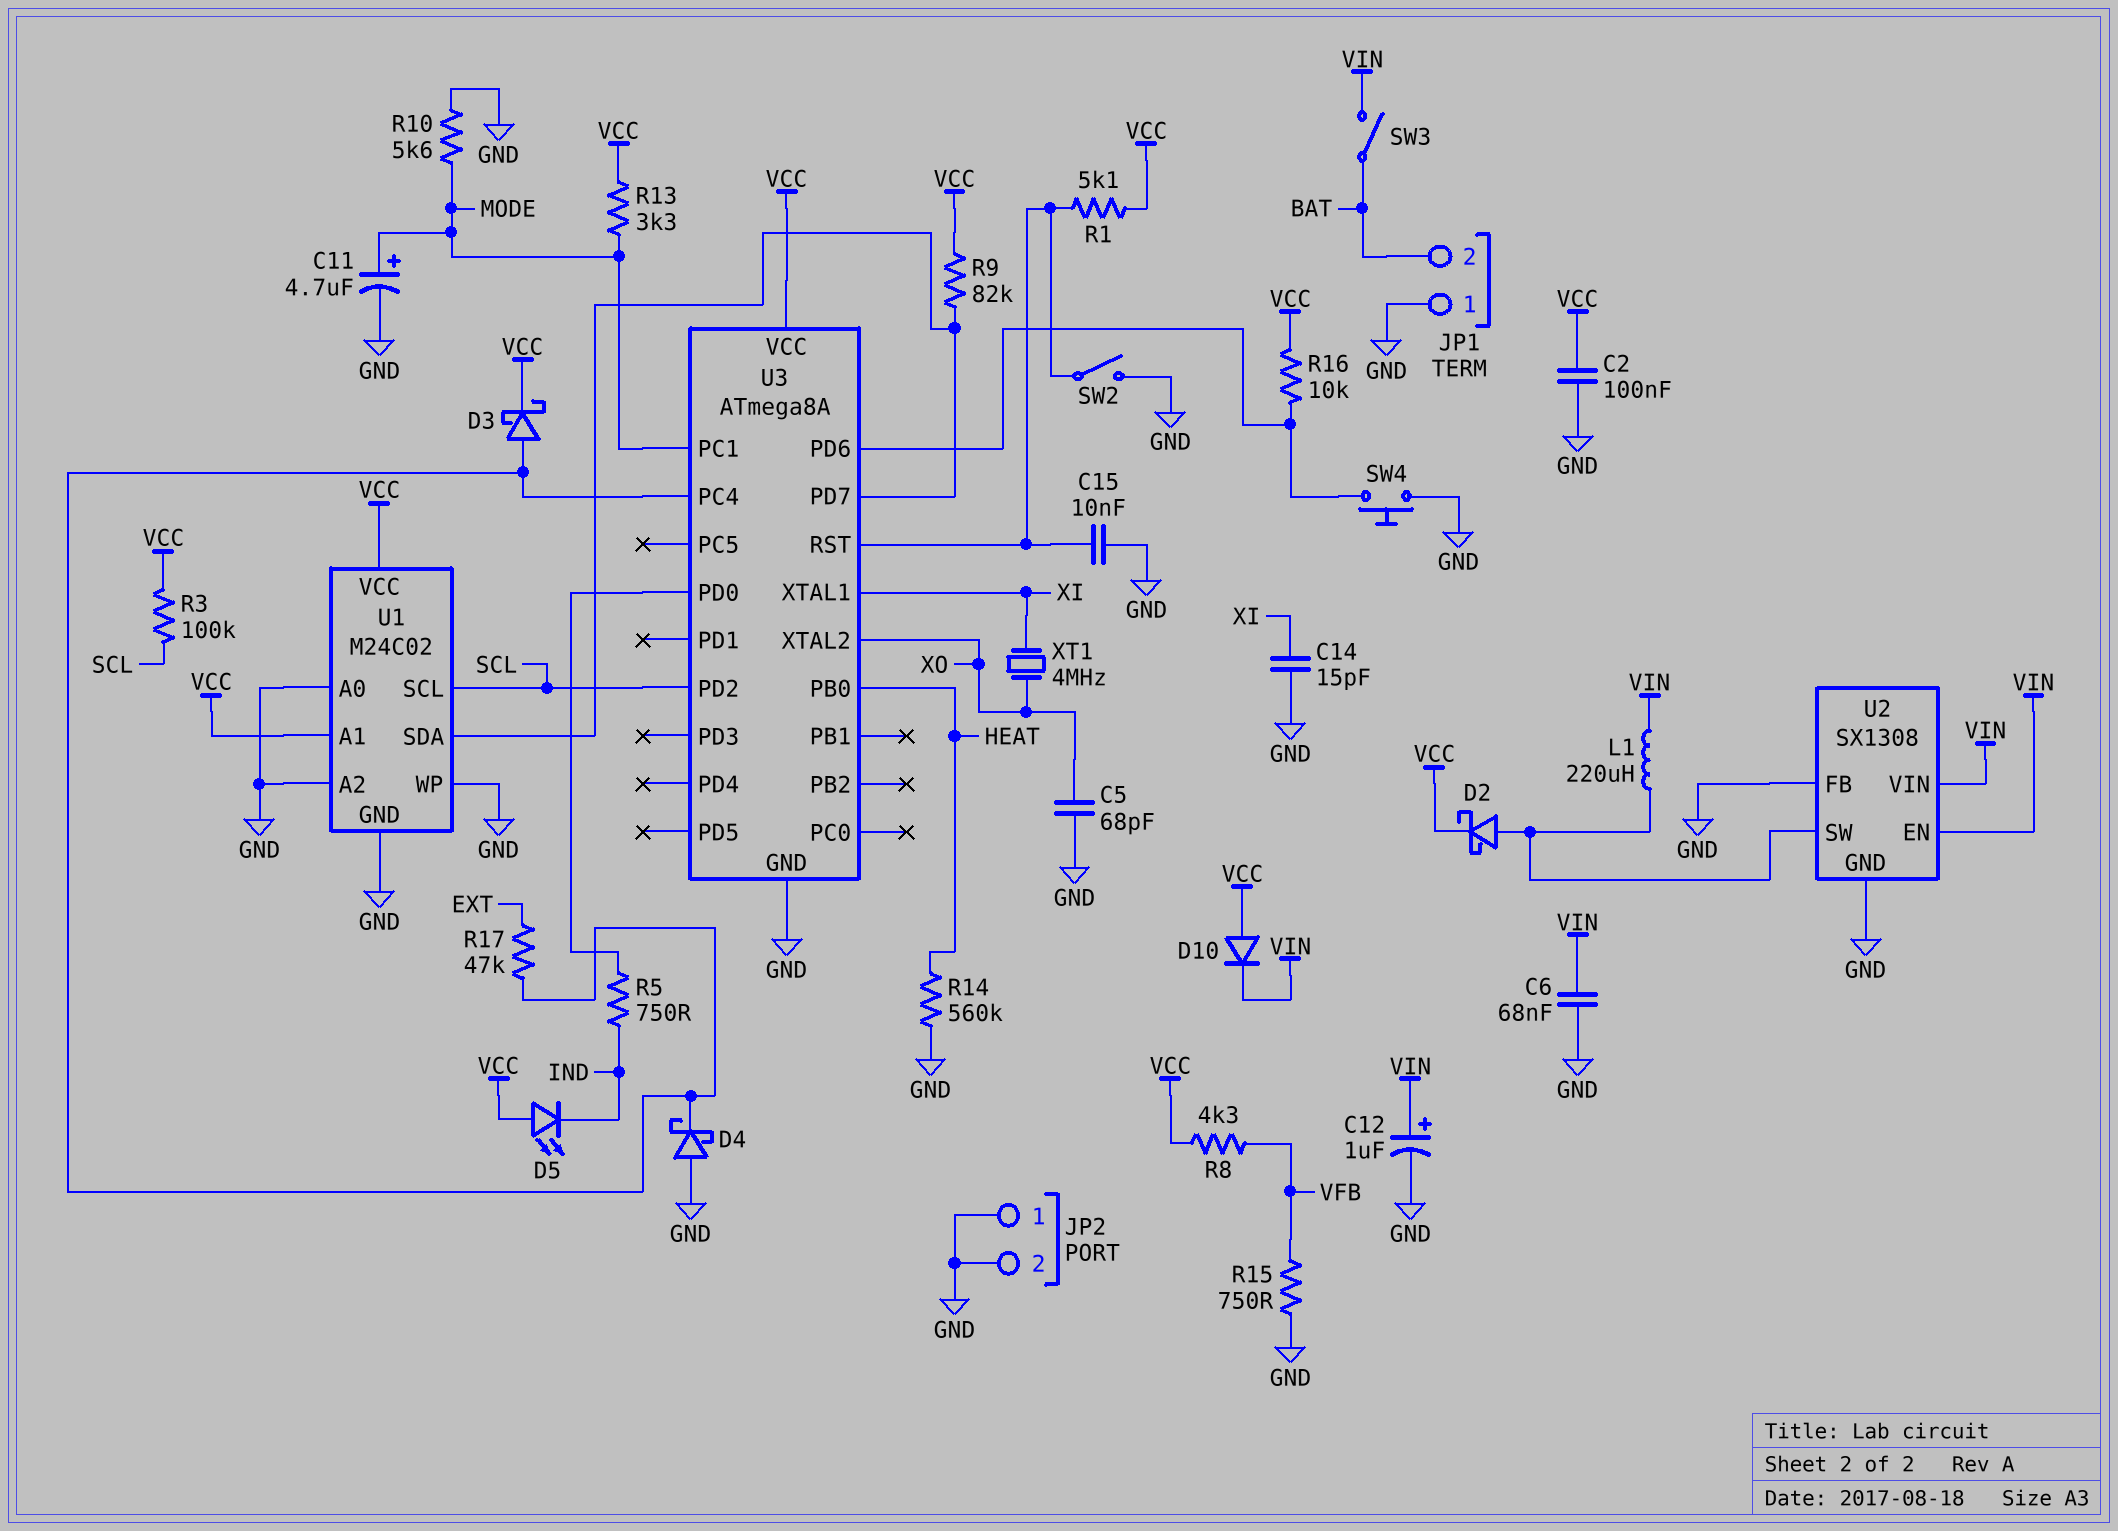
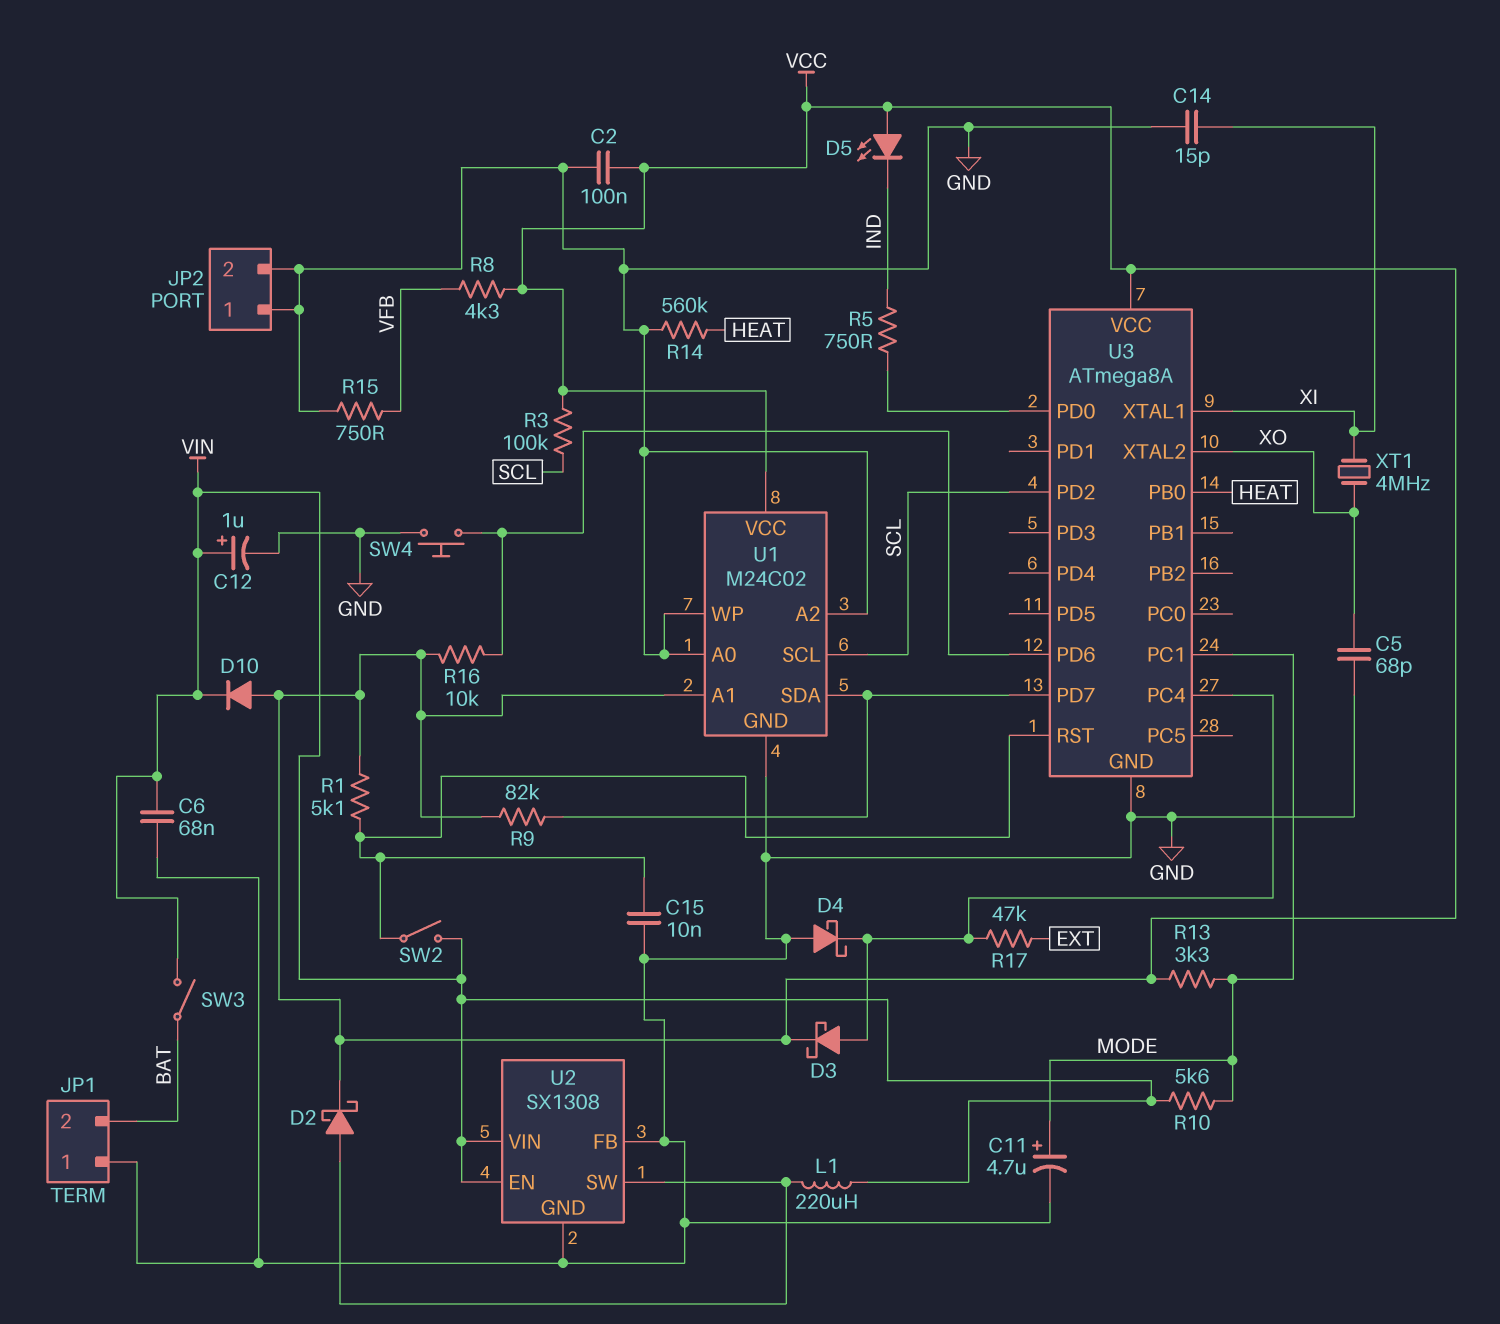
R10: 5.6k (GND, MODE) -> 5.6k (MODE, VIN)
SW2: switch (GND, U3/RST) -> switch (U3/RST, VIN)

